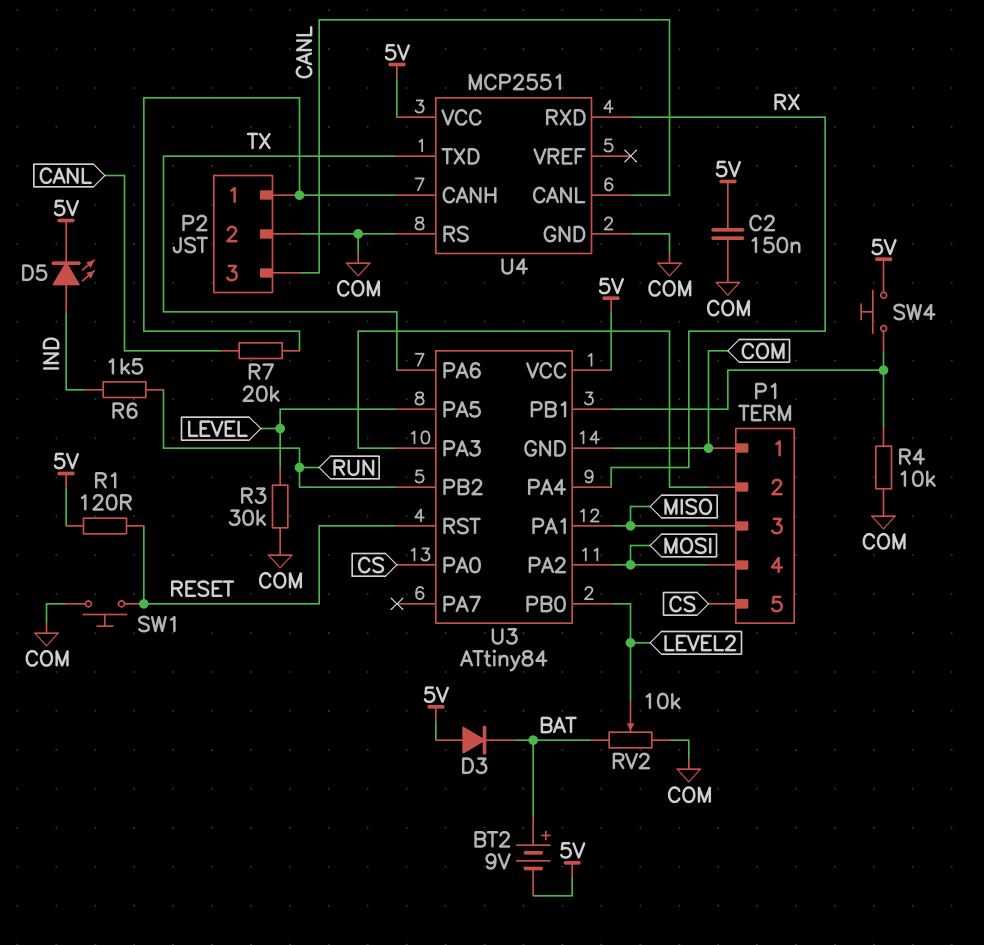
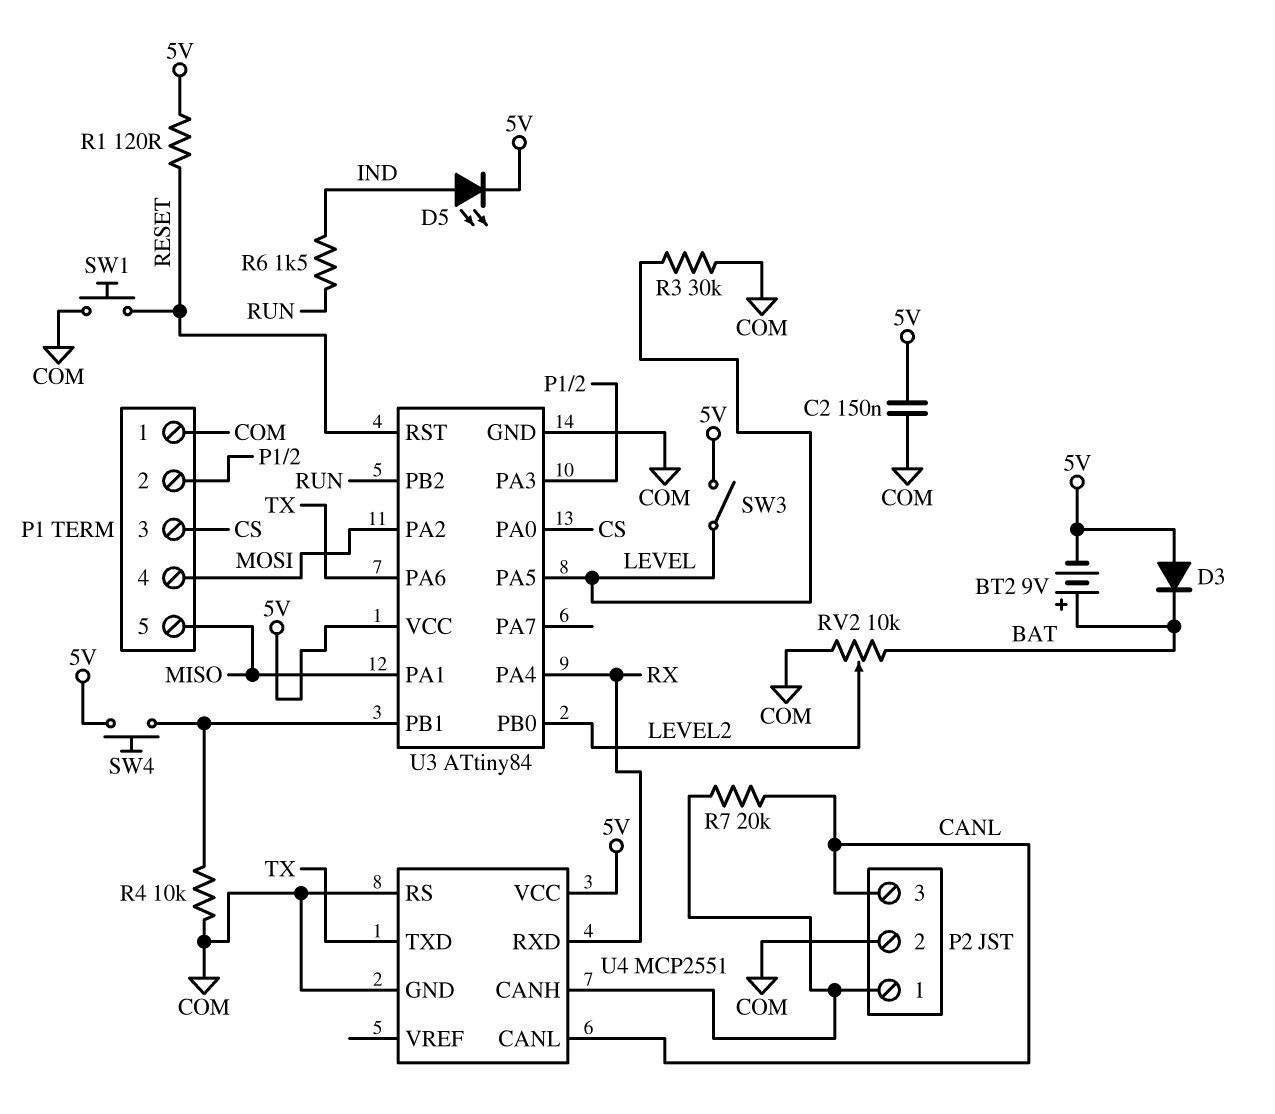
P1 pin 3: MISO -> CS
P1 pin 5: CS -> MISO
SW3: none -> switch (5V, LEVEL)

